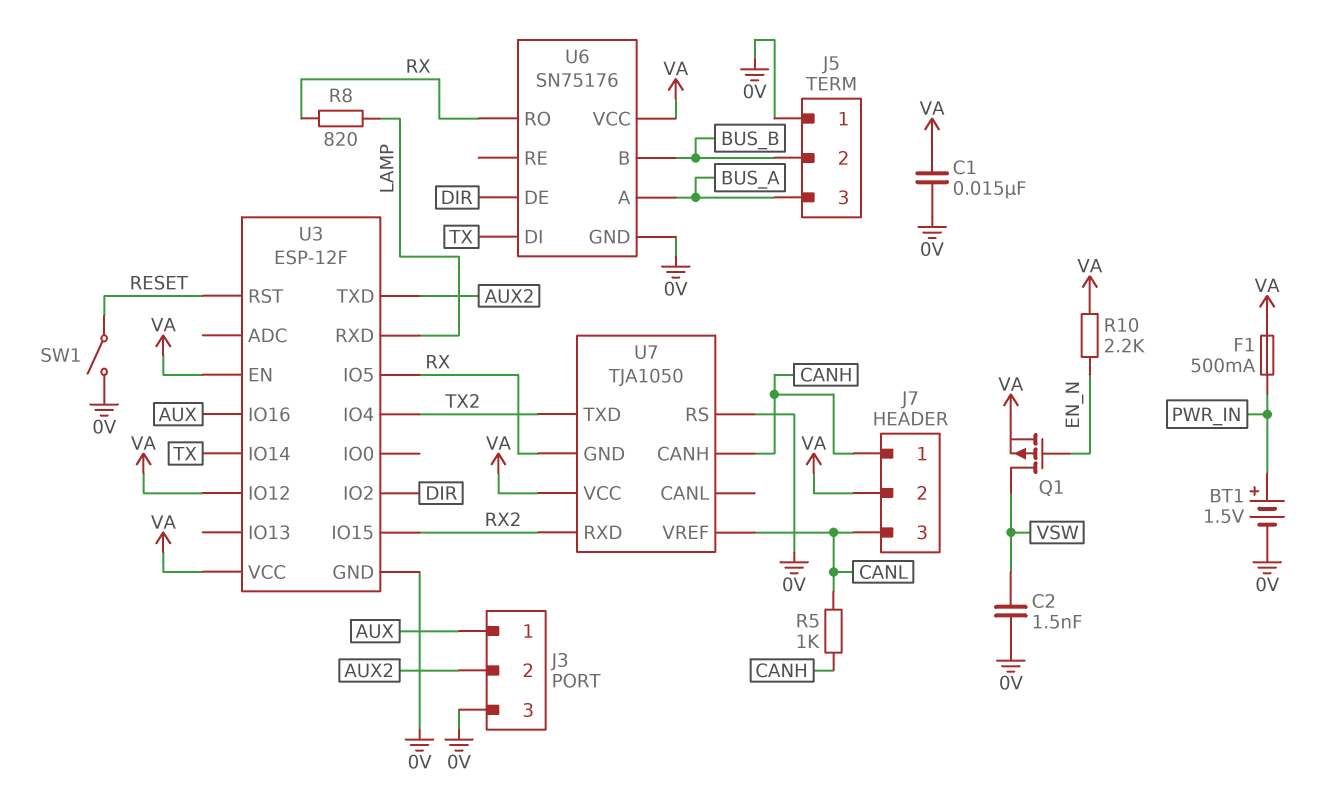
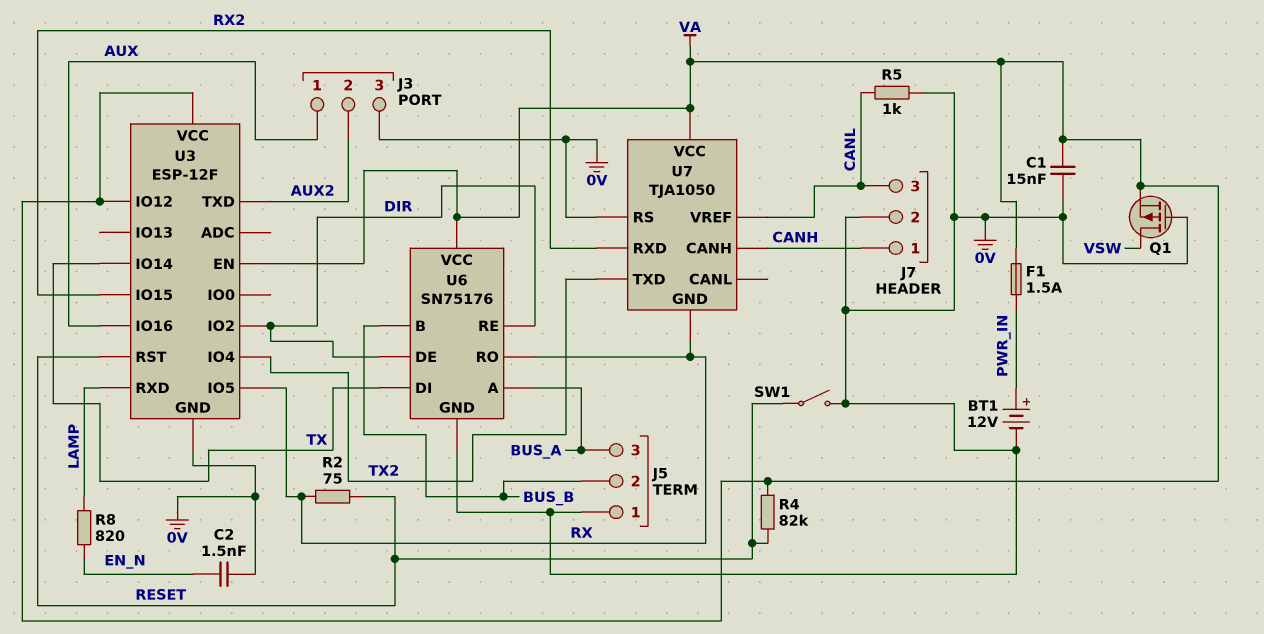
BT1: 1.5V (plus PWR_IN, minus 0V) -> 12V (plus PWR_IN, minus 0V)
C2: 1.5nF (0V, VSW) -> 1.5nF (0V, EN_N)
F1: 500mA (PWR_IN, VA) -> 1.5A (PWR_IN, VA)
J7 pin 2: VA -> 0V
Q1: PMOS (G EN_N, D VSW, S VA) -> PMOS (G 0V, D VSW, S VA)
R2: none -> 75 (RESET, RX)
R4: none -> 82k (RESET, VA)
R5: 1k (CANH, CANL) -> 1k (0V, CANL)
R8: 820 (LAMP, RX) -> 820 (EN_N, LAMP)
R10: 2.2k (EN_N, VA) -> none
U6 pin RE: none -> DIR

